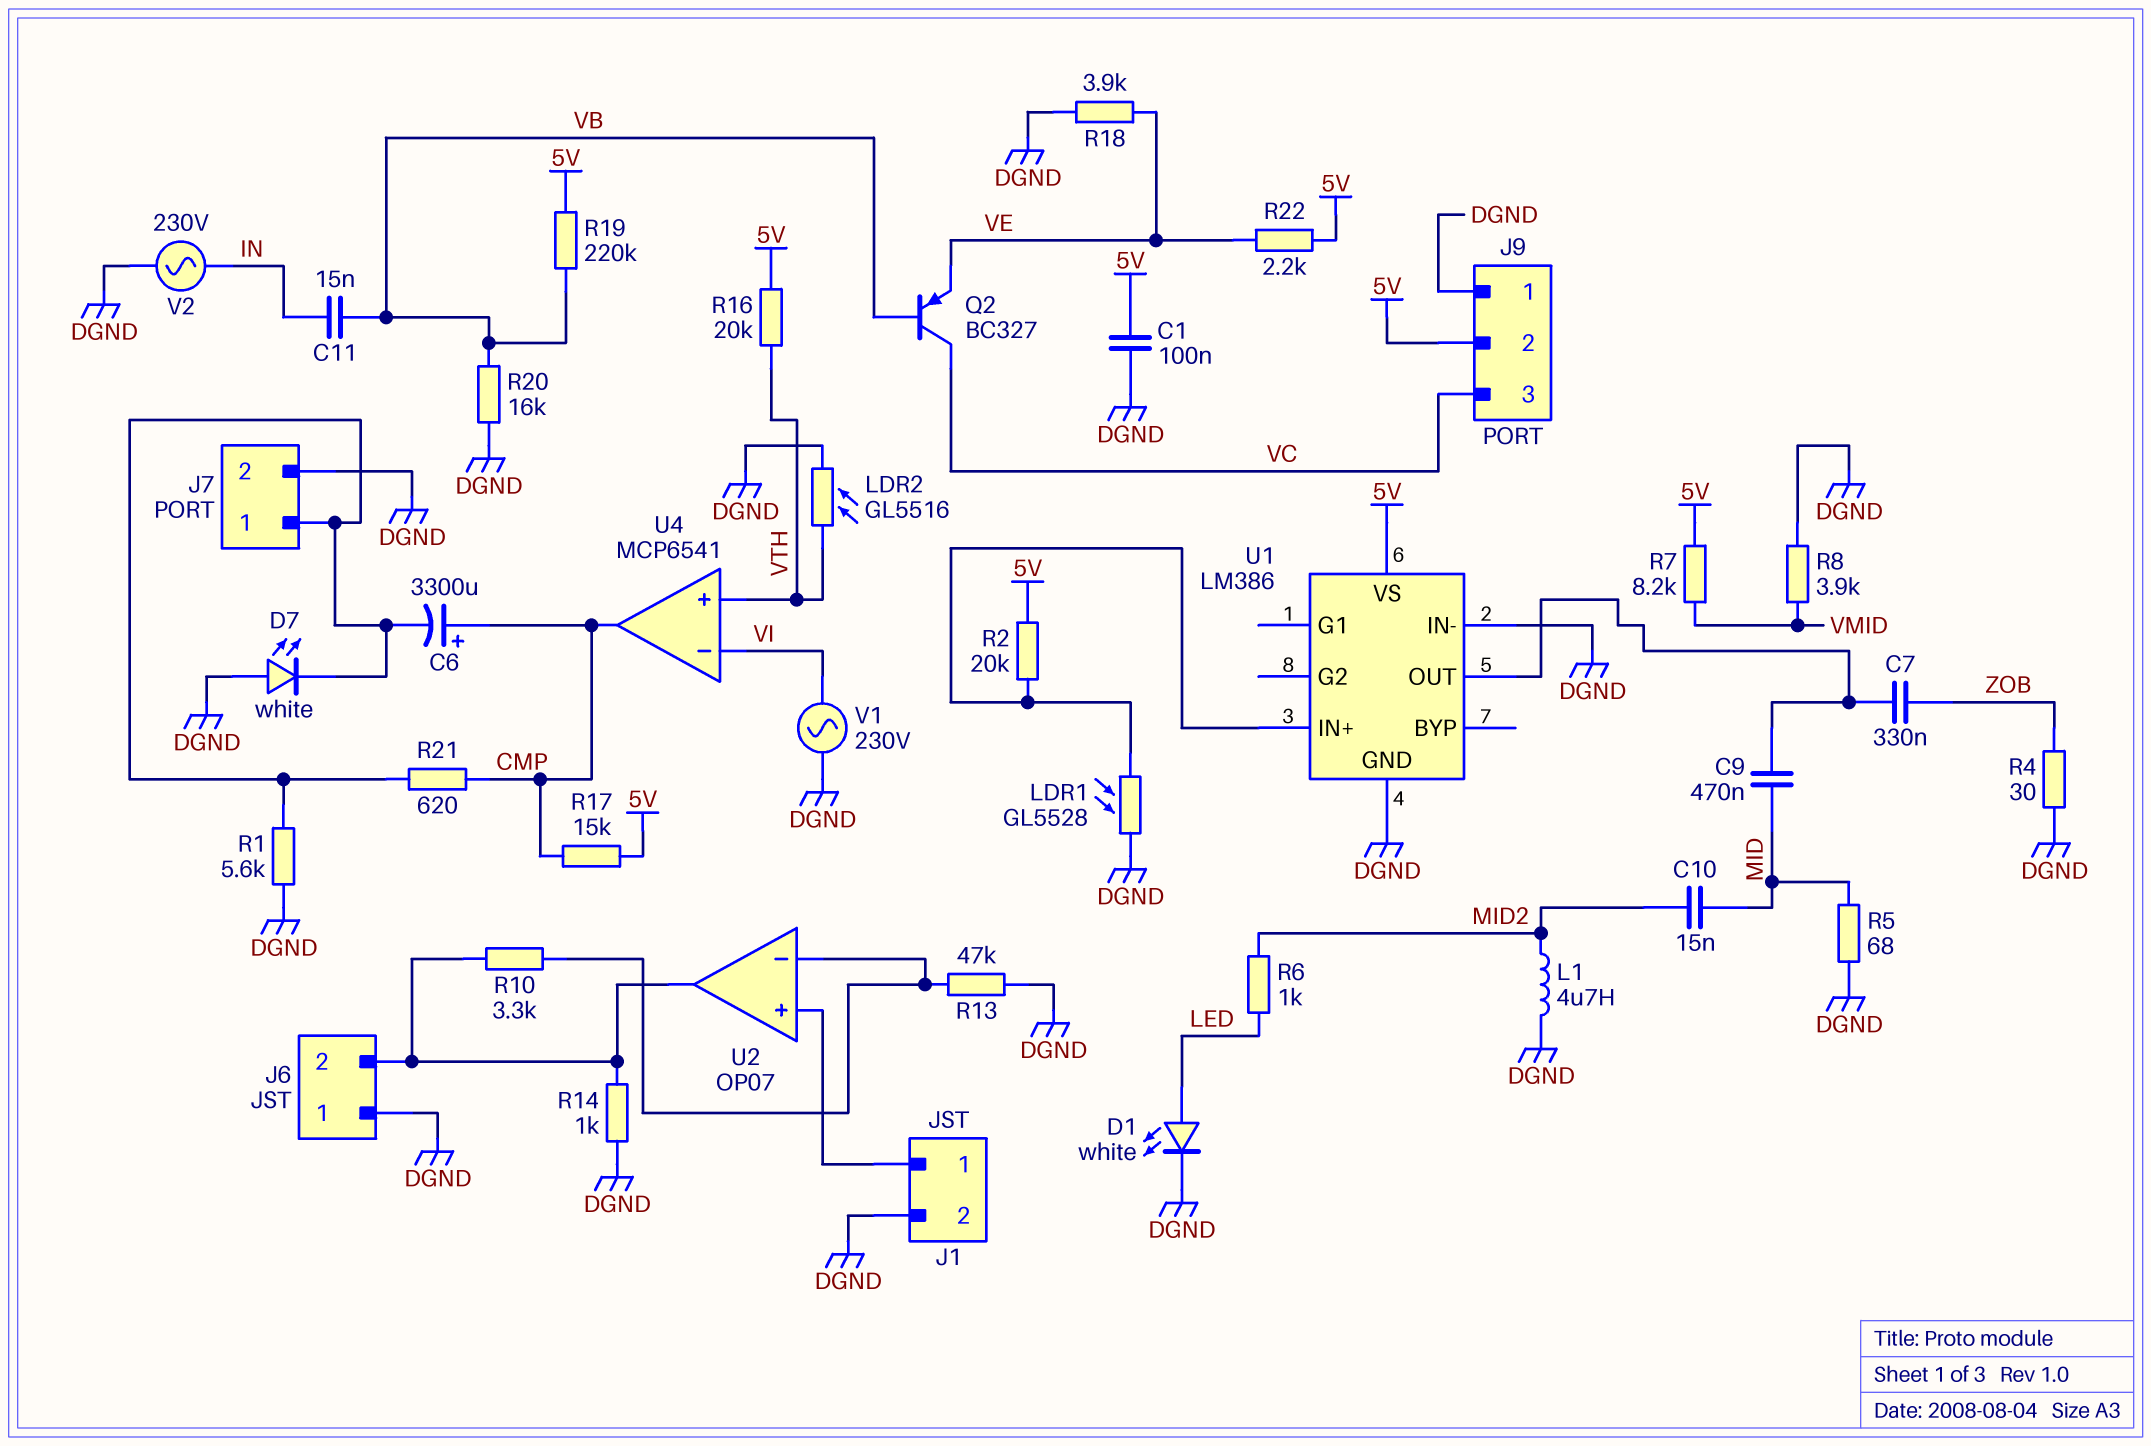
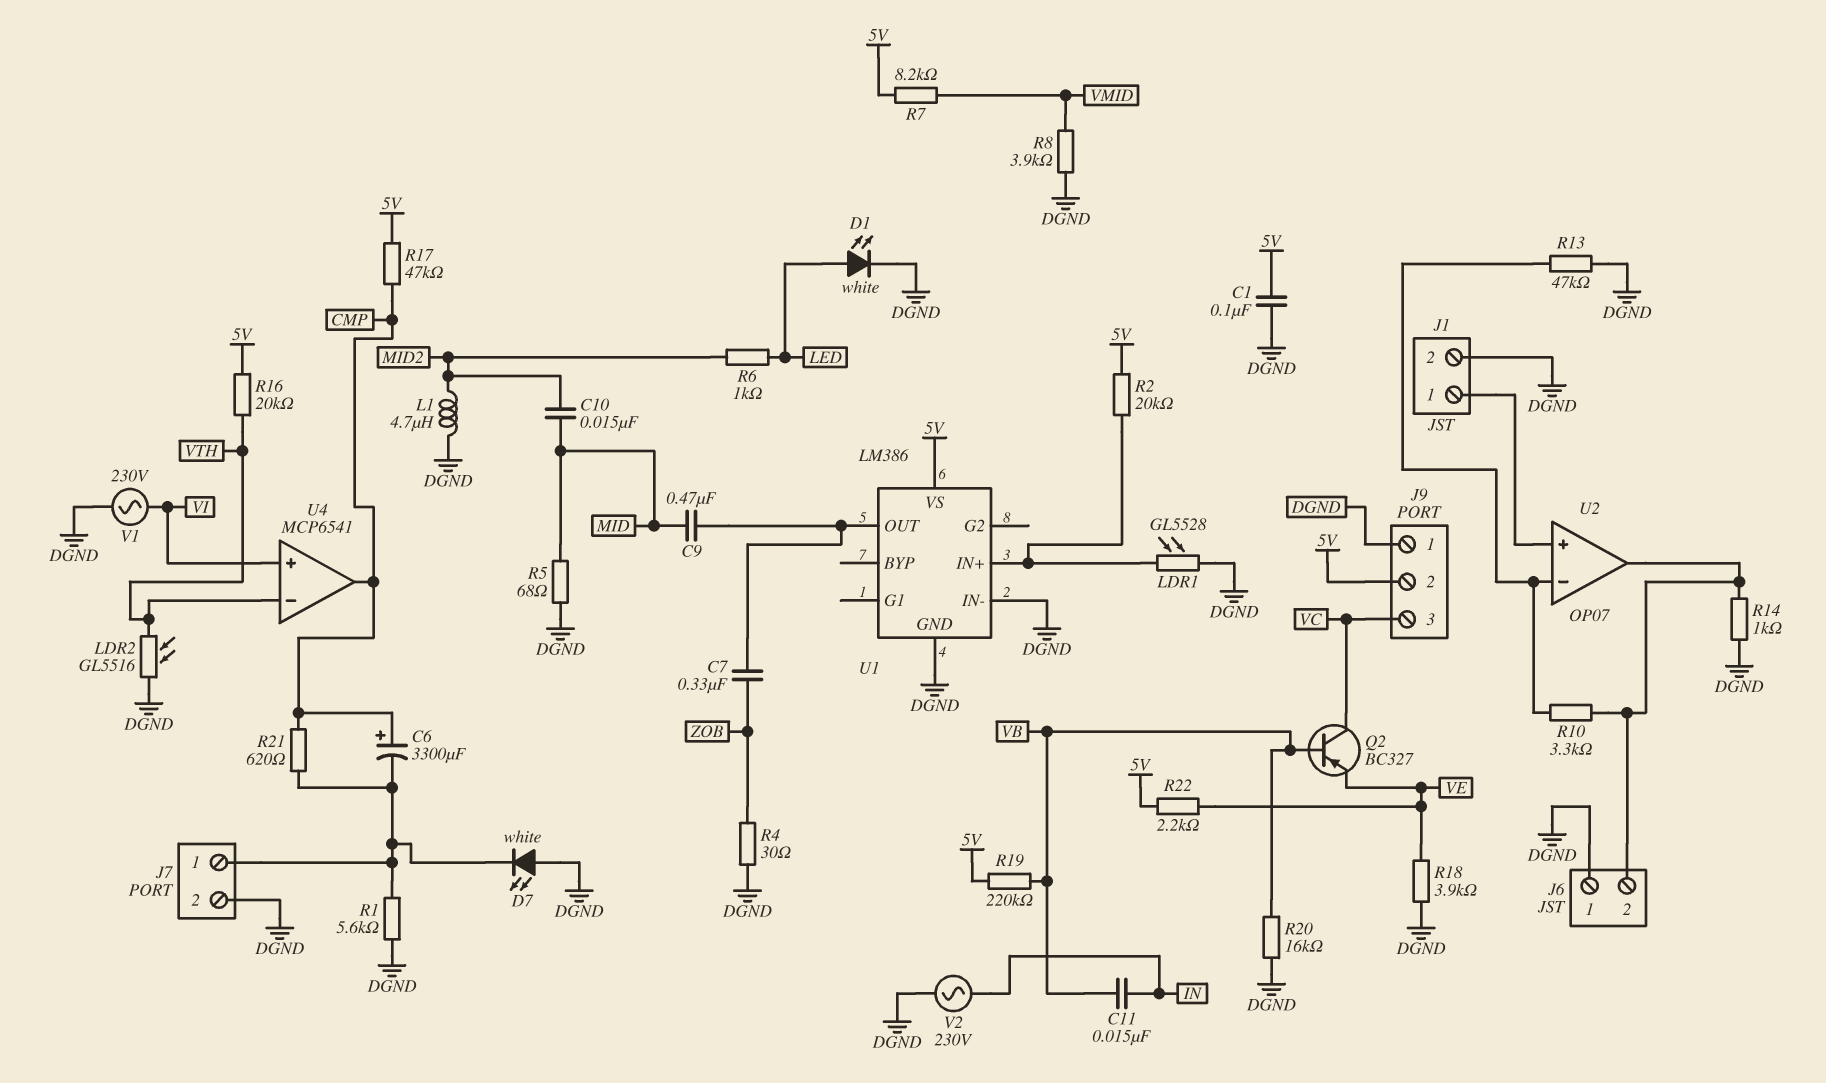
R17: 15k (5V, CMP) -> 47k (5V, CMP)
U4 pin in+: VTH -> VI
U4 pin in-: VI -> VTH

